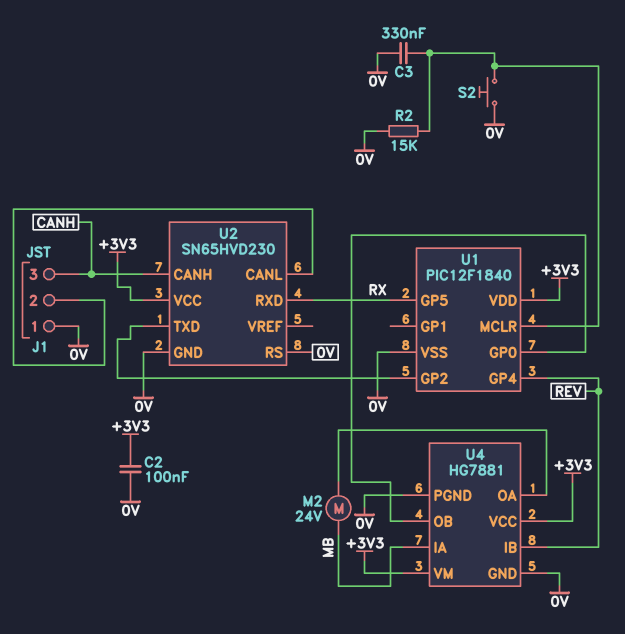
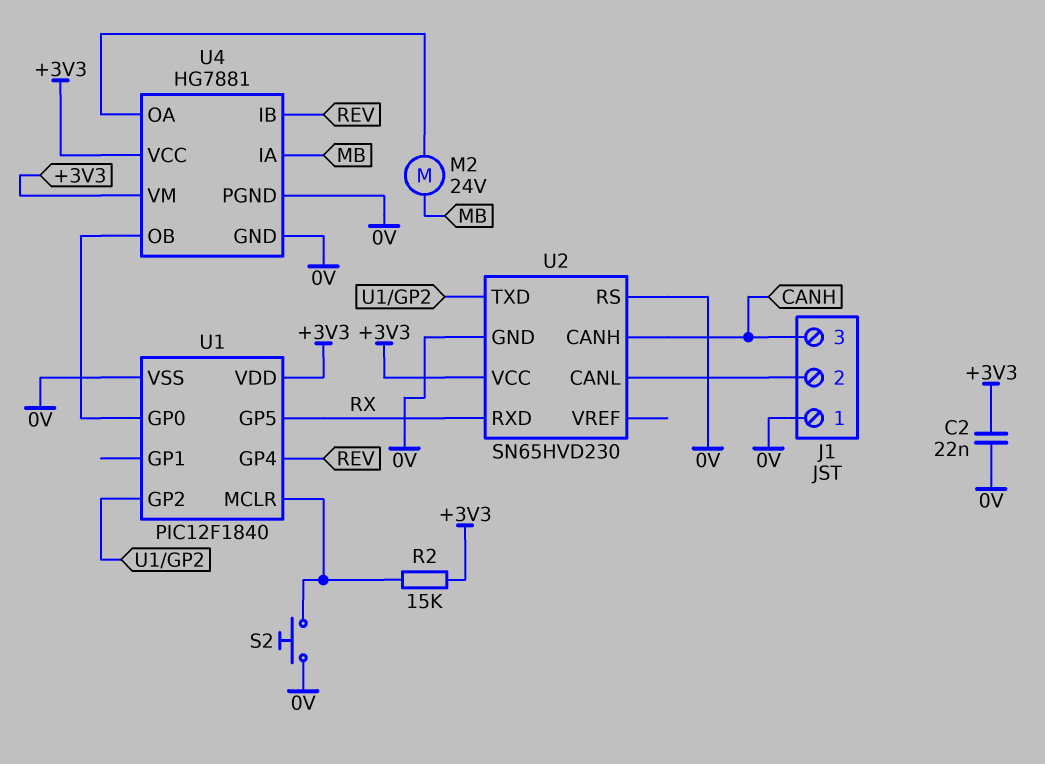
C2: 100nF (+3V3, 0V) -> 22nF (+3V3, 0V)
C3: 330nF (0V, U1/MCLR) -> none
R2: 15k (0V, U1/MCLR) -> 15k (+3V3, U1/MCLR)

